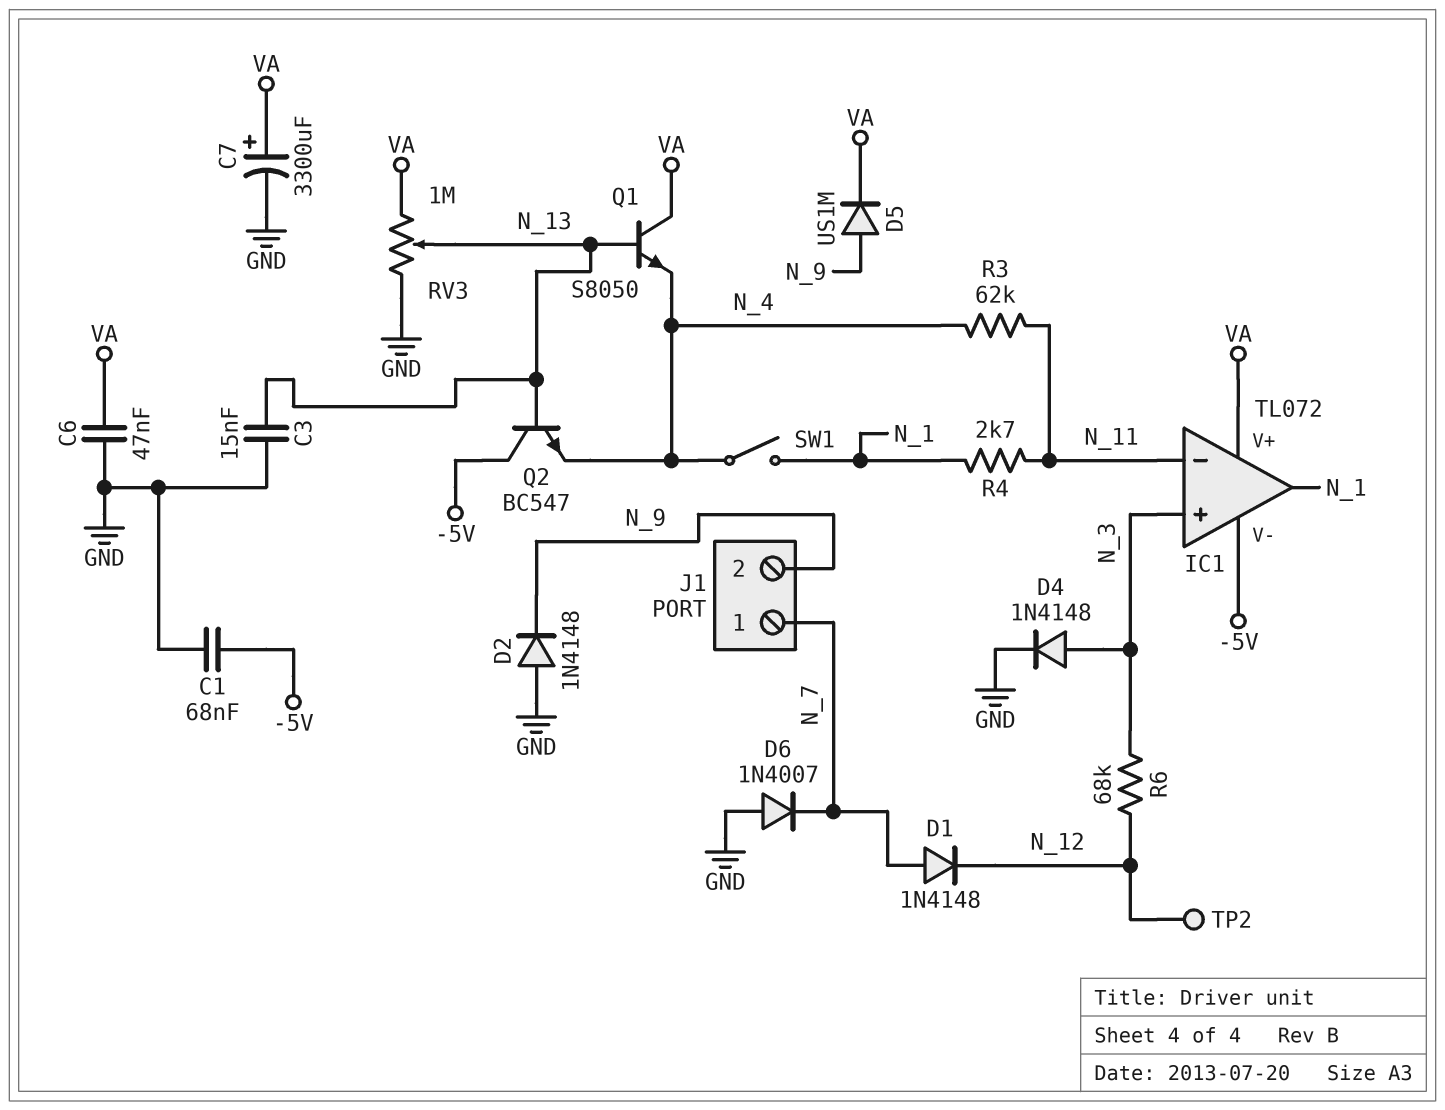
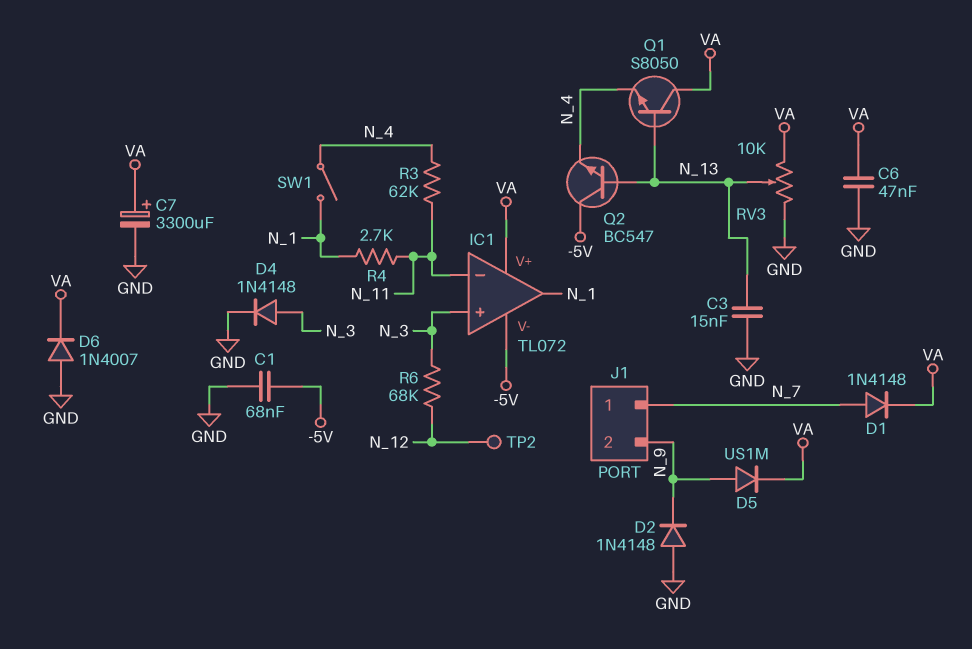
D1: diode 1N4148 (A N_7, K N_12) -> diode 1N4148 (A N_7, K VA)
D6: diode 1N4007 (A GND, K N_7) -> diode 1N4007 (A GND, K VA)
RV3: 1M (GND, VA, wiper N_13) -> 10k (GND, VA, wiper N_13)

